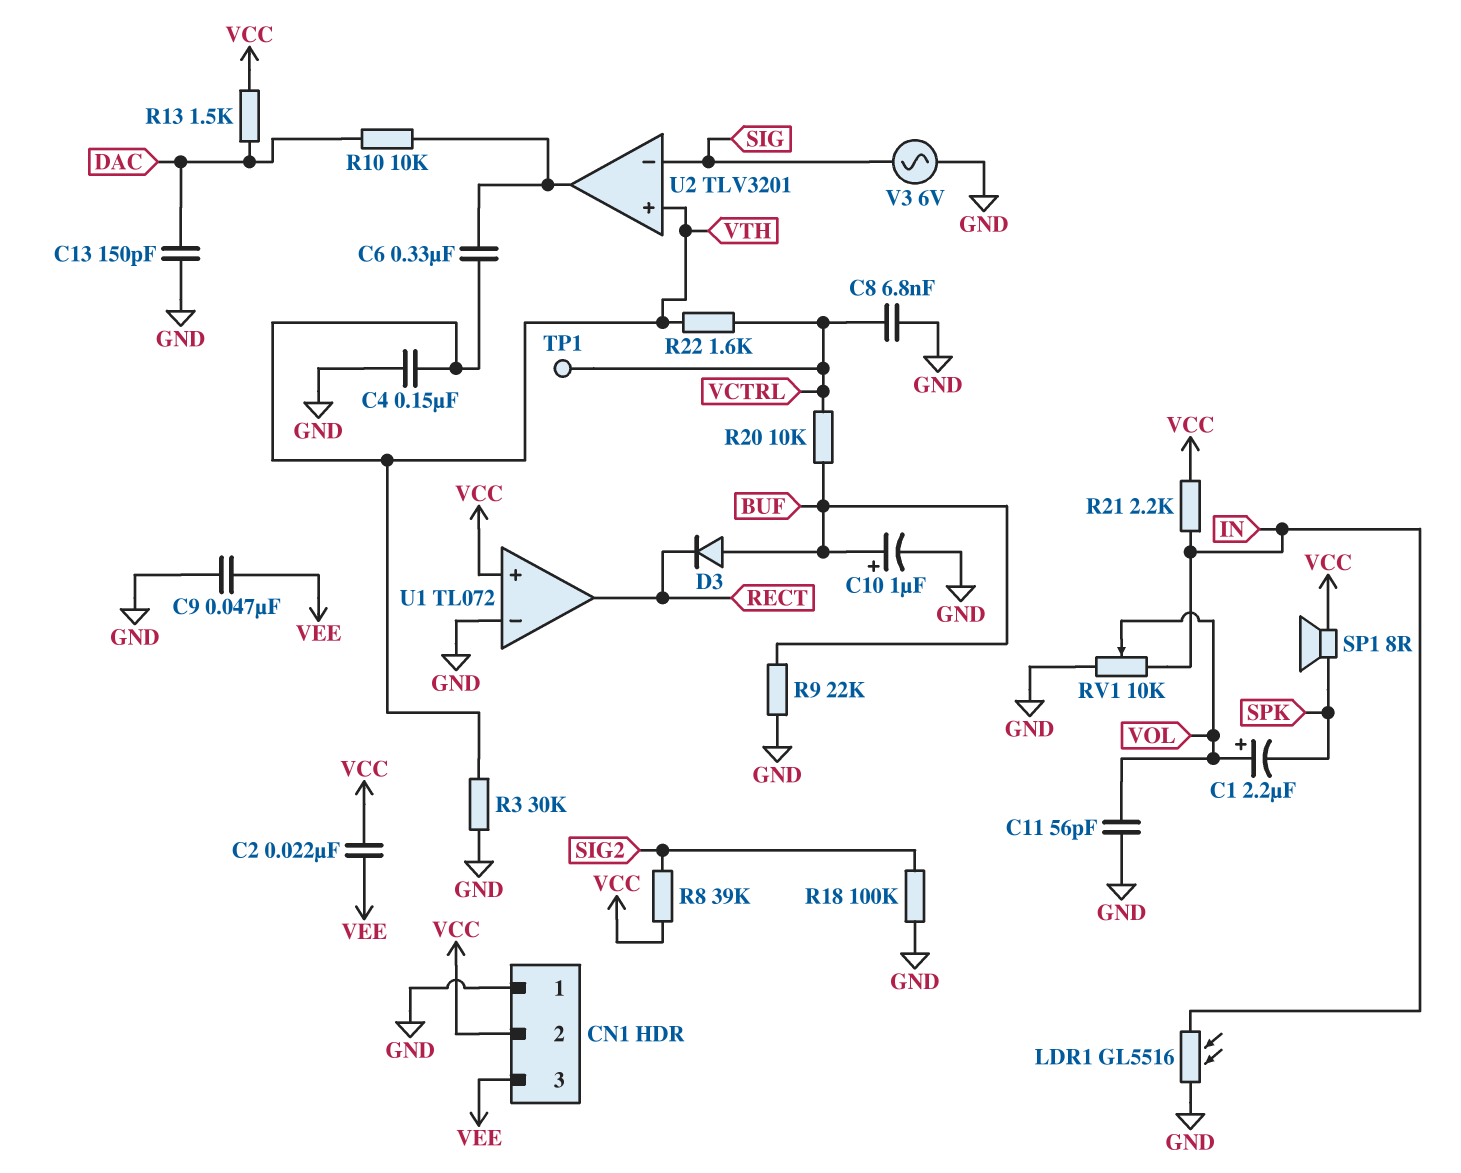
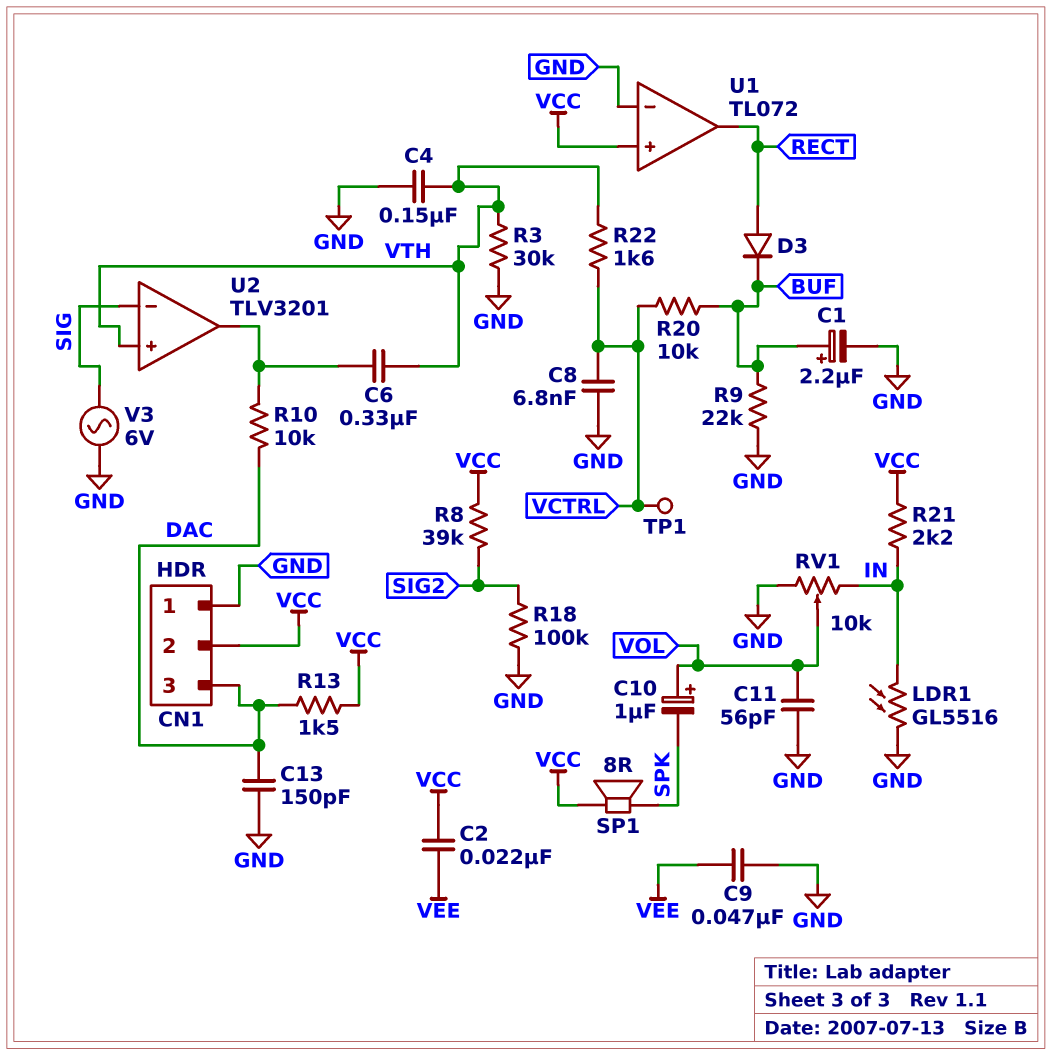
C1: 2.2uF (plus VOL, minus SPK) -> 2.2uF (plus BUF, minus GND)
C10: 1uF (plus BUF, minus GND) -> 1uF (plus VOL, minus SPK)
CN1 pin 3: VEE -> DAC
D3: diode (A BUF, K RECT) -> diode (A RECT, K BUF)

